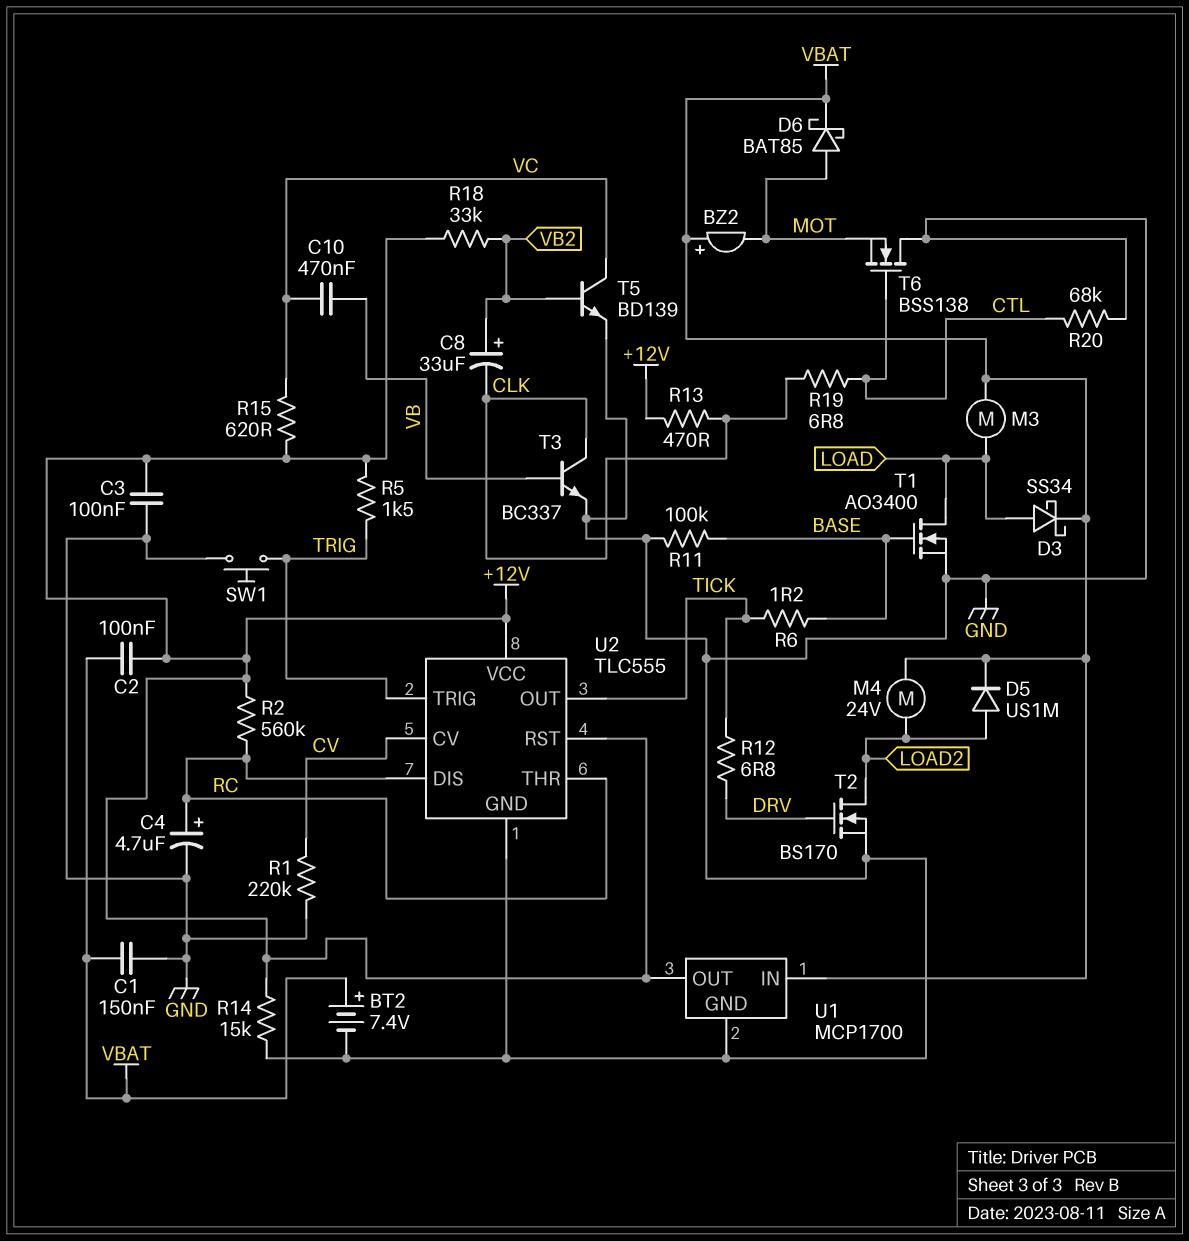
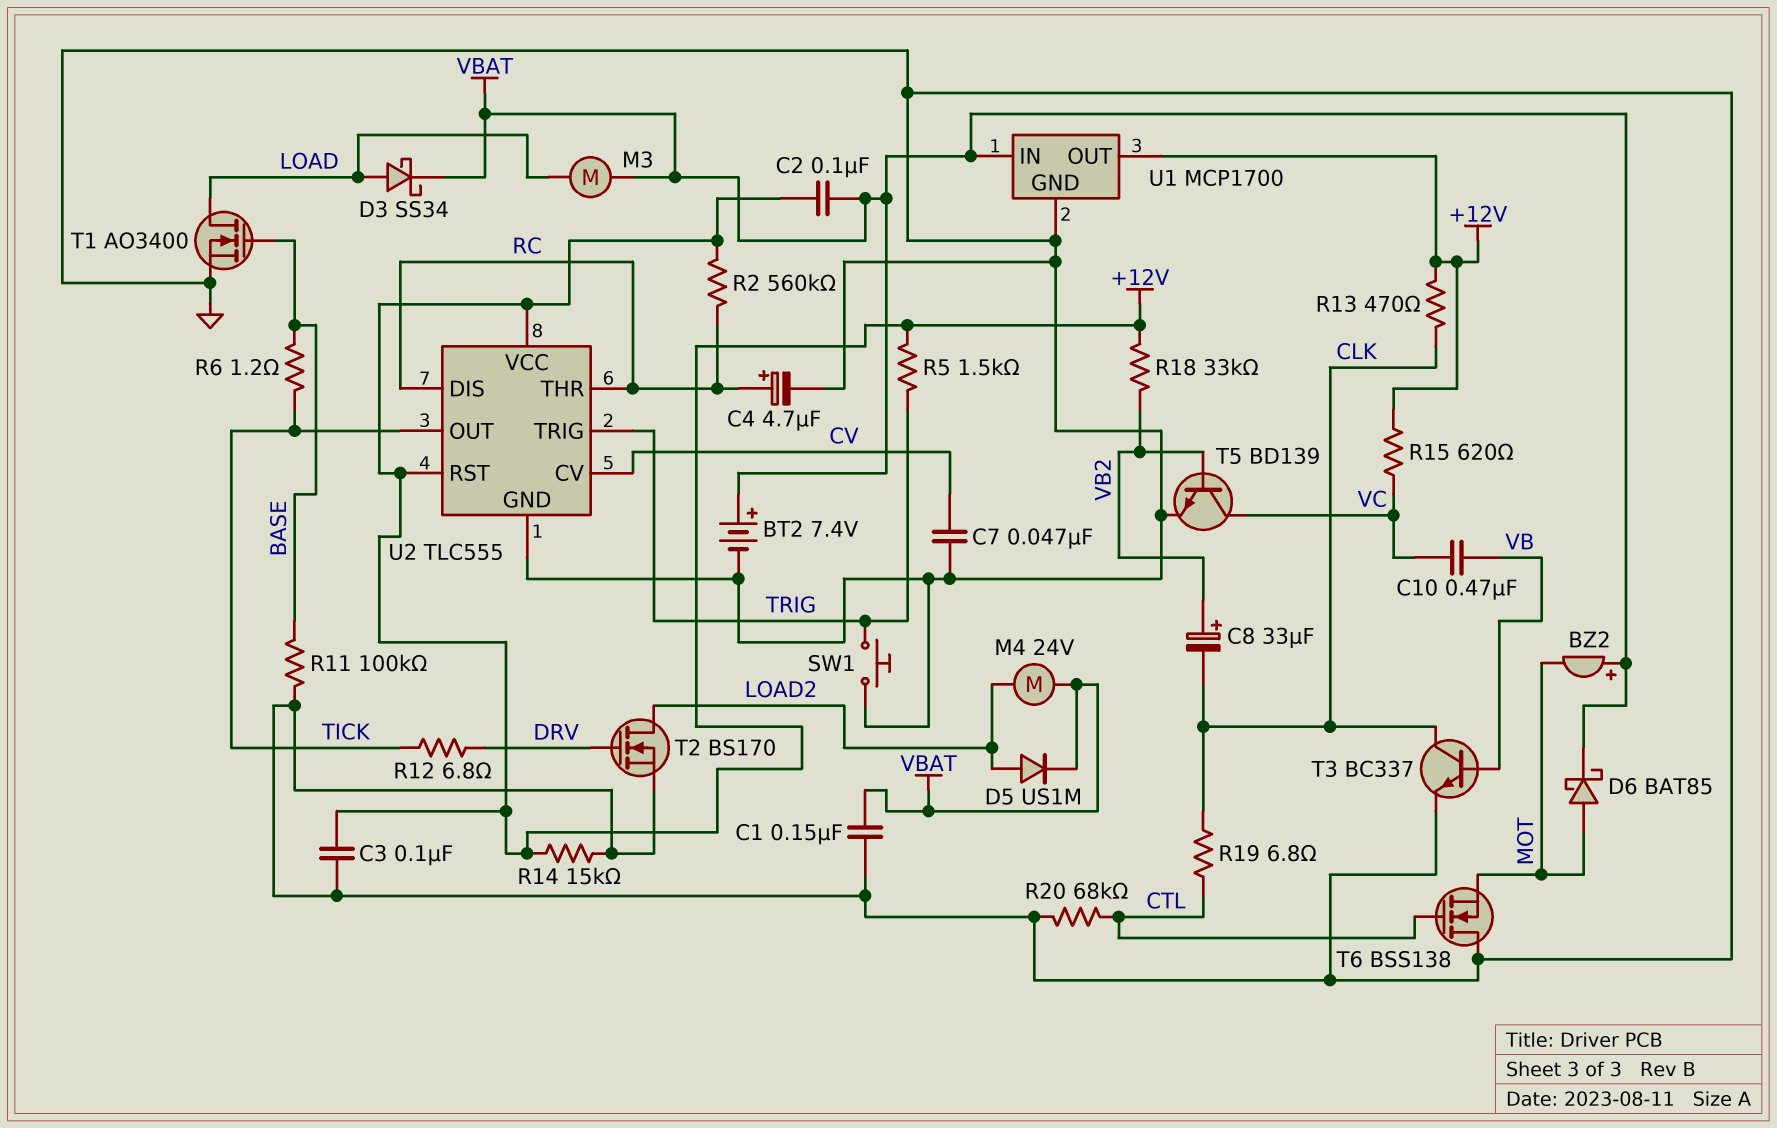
C7: none -> 47nF (CV, GND)
R1: 220k (CV, GND) -> none

